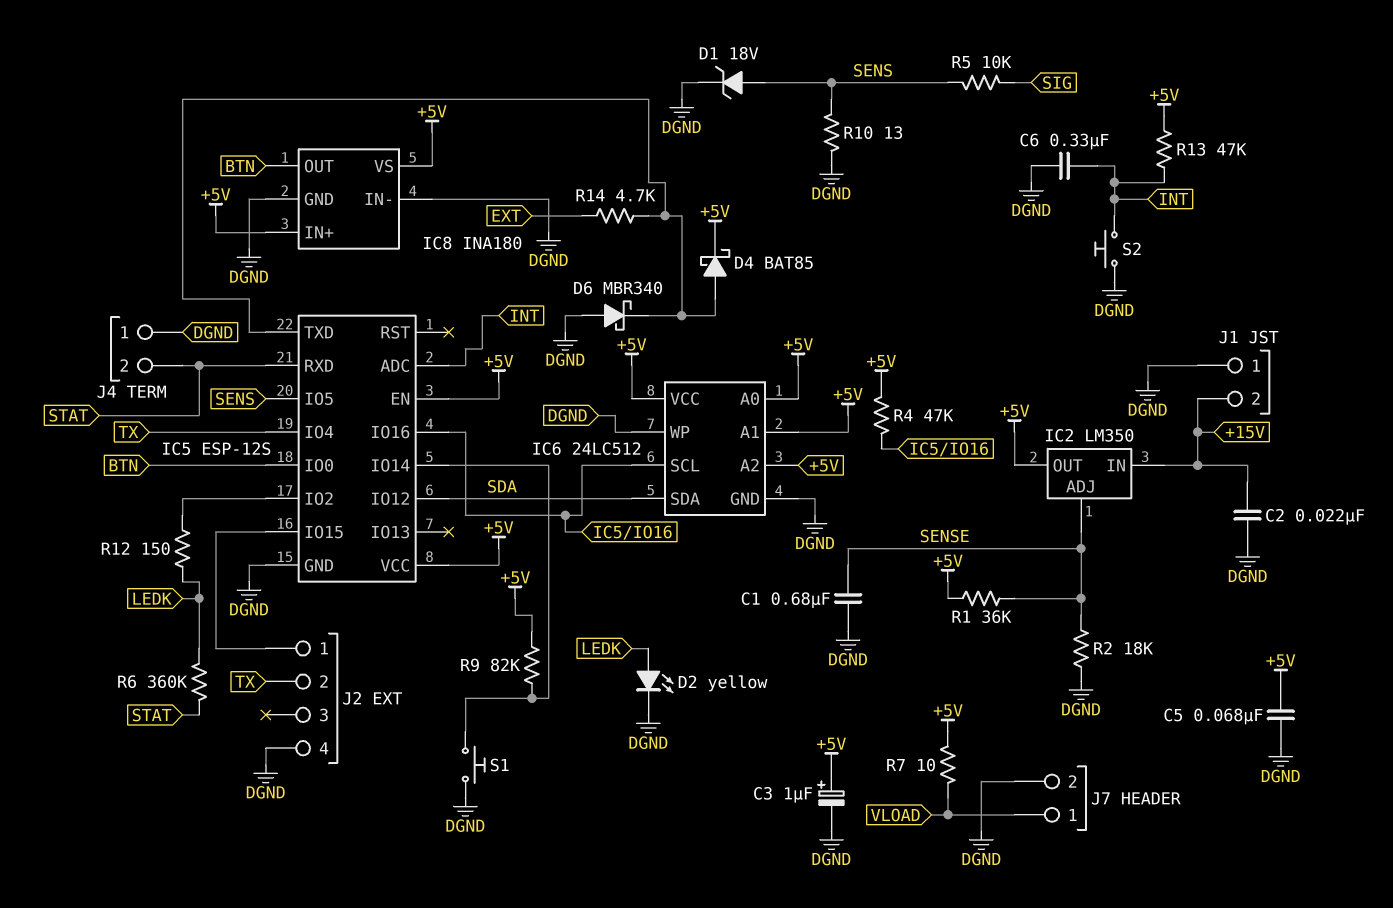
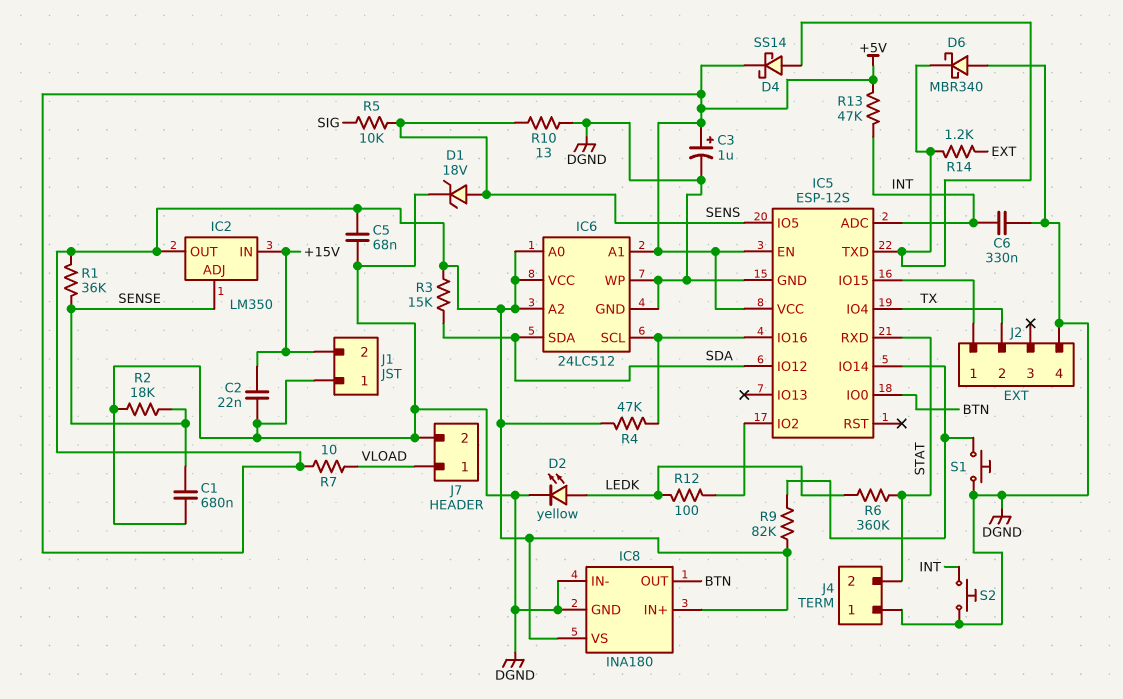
D4: schottky BAT85 (A IC5/TXD, K +5V) -> schottky SS14 (A IC5/TXD, K +5V)
R3: none -> 15k (+5V, SDA)
R12: 150 (IC5/IO2, LEDK) -> 100 (IC5/IO2, LEDK)
R14: 4.7k (EXT, IC5/TXD) -> 1.2k (EXT, IC5/TXD)

